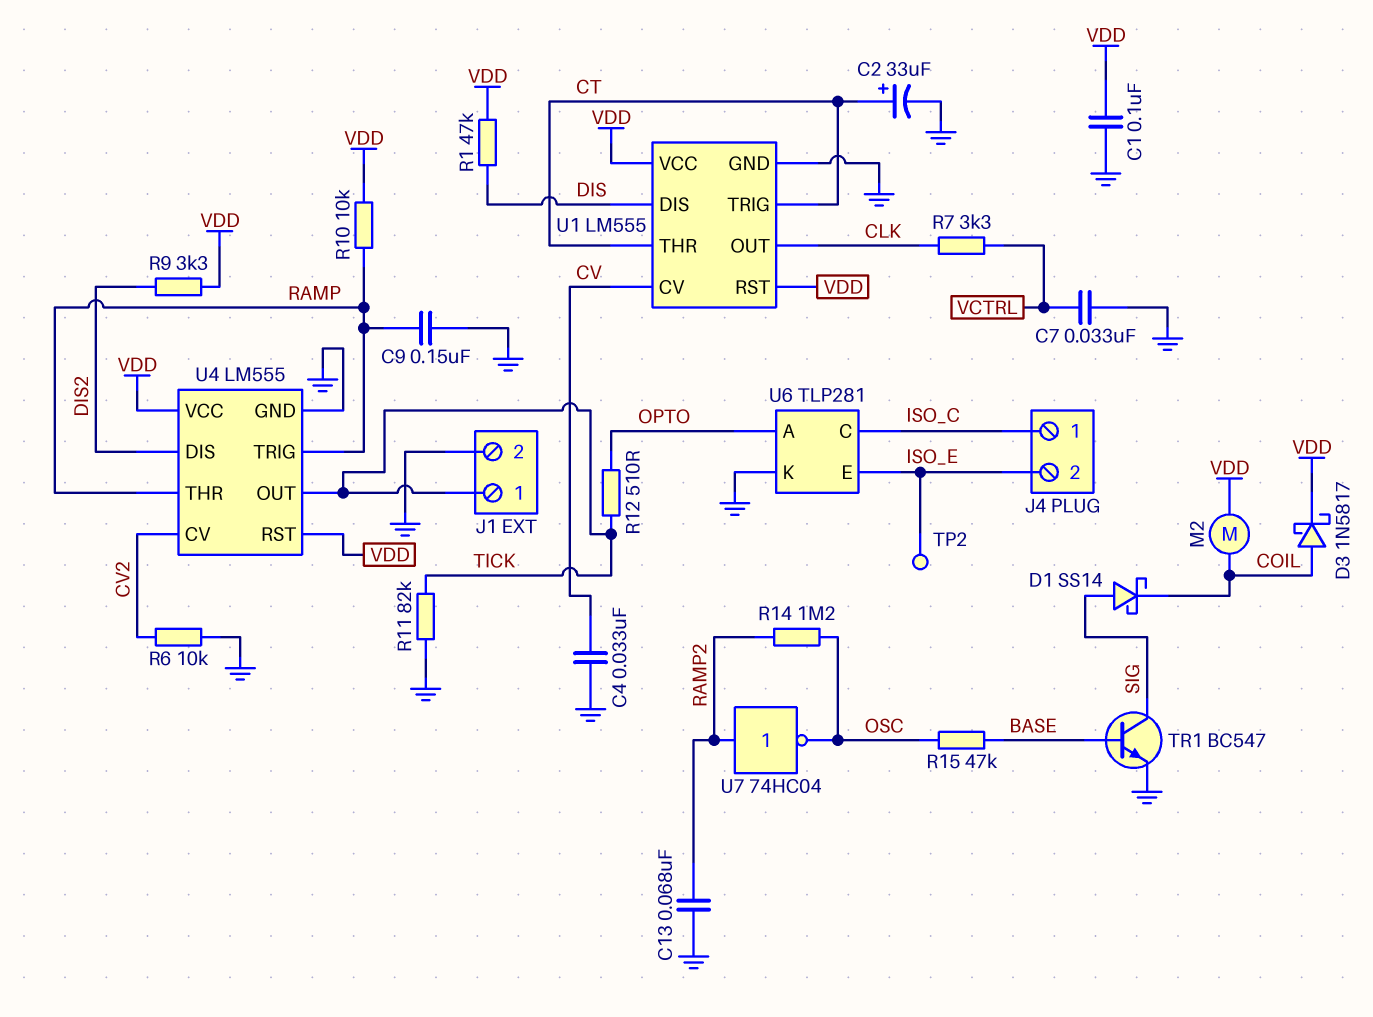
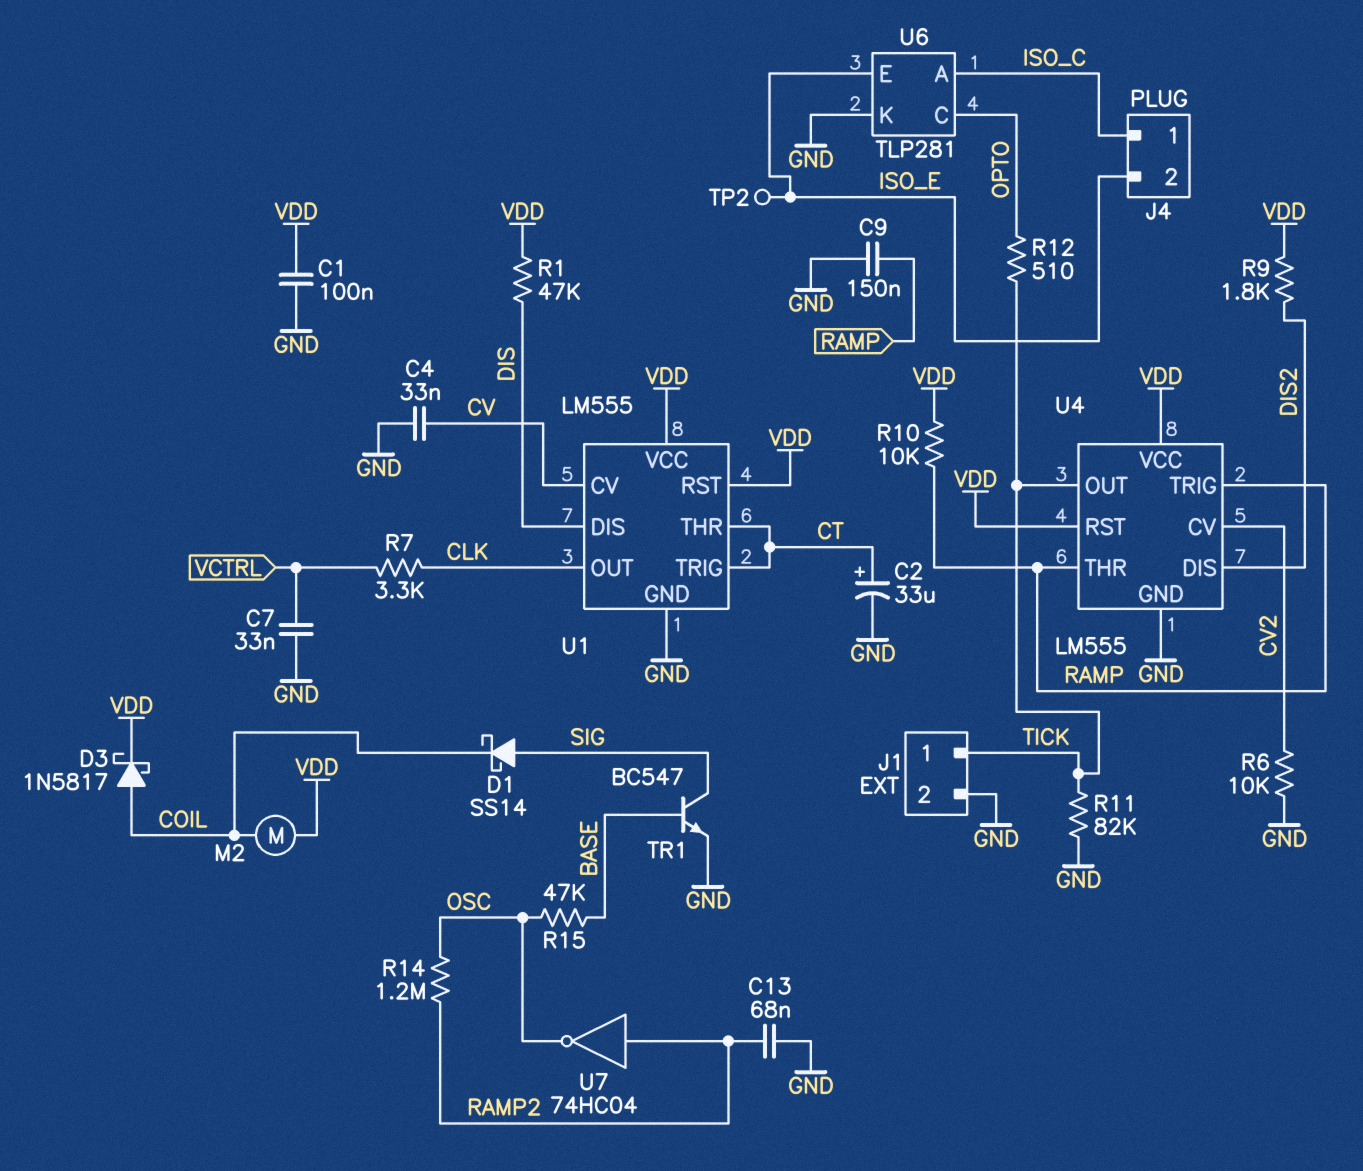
R9: 3.3k (DIS2, VDD) -> 1.8k (DIS2, VDD)
U6 pin A: OPTO -> ISO_C
U6 pin C: ISO_C -> OPTO

